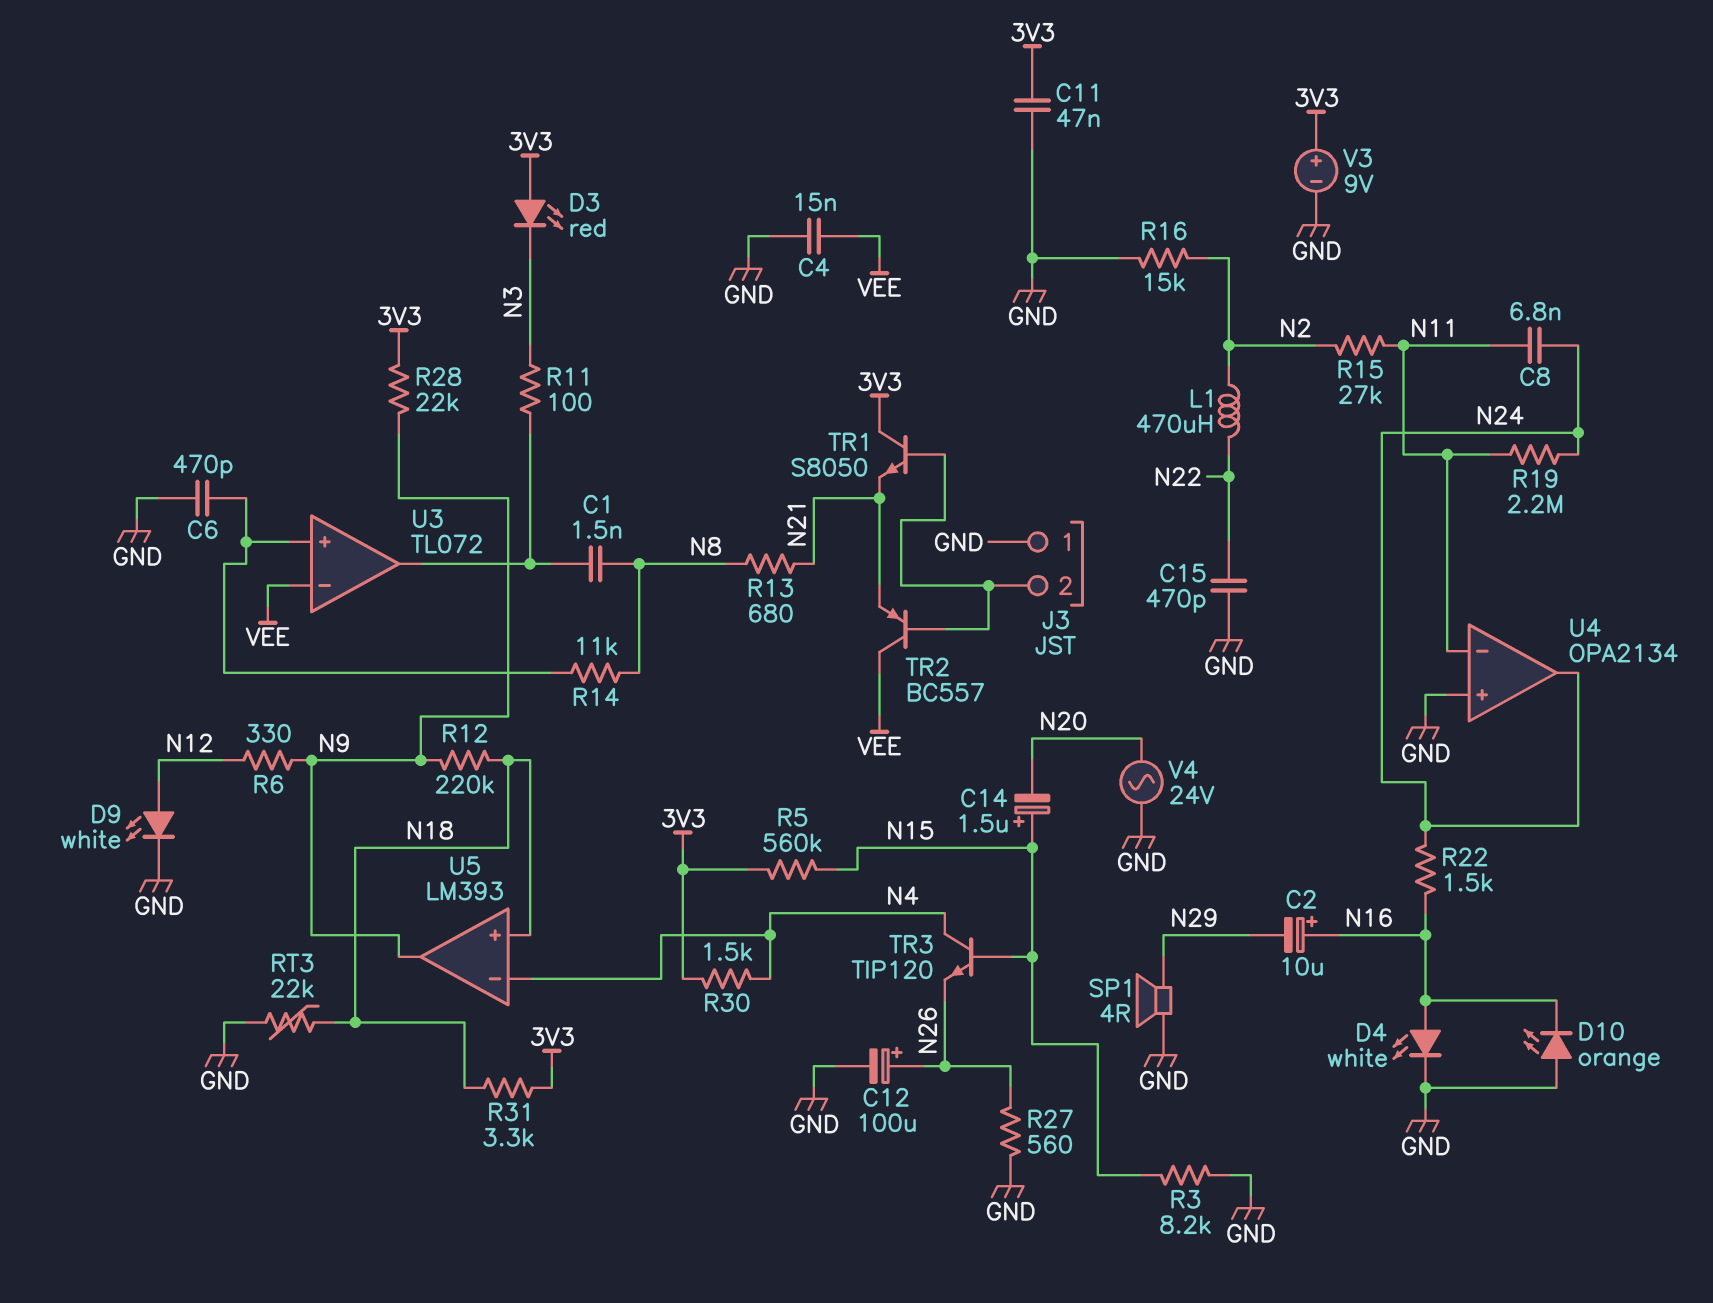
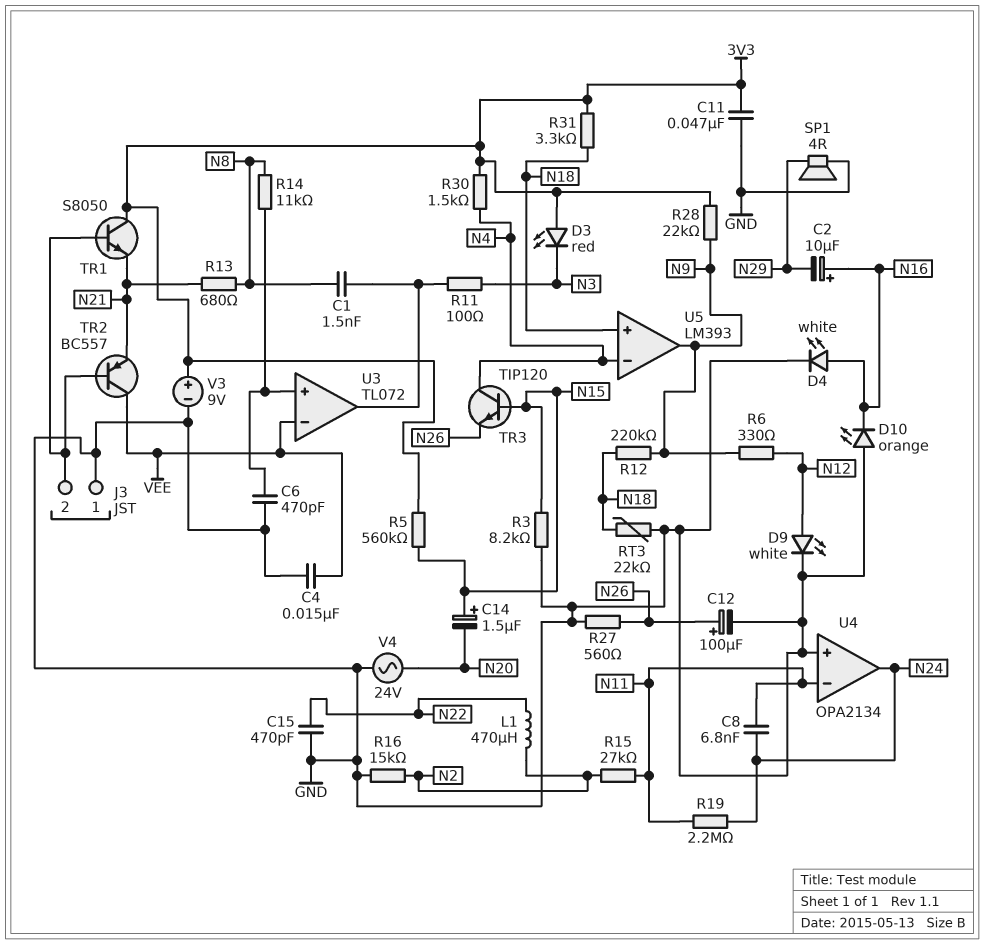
R22: 1.5k (N16, N24) -> none

